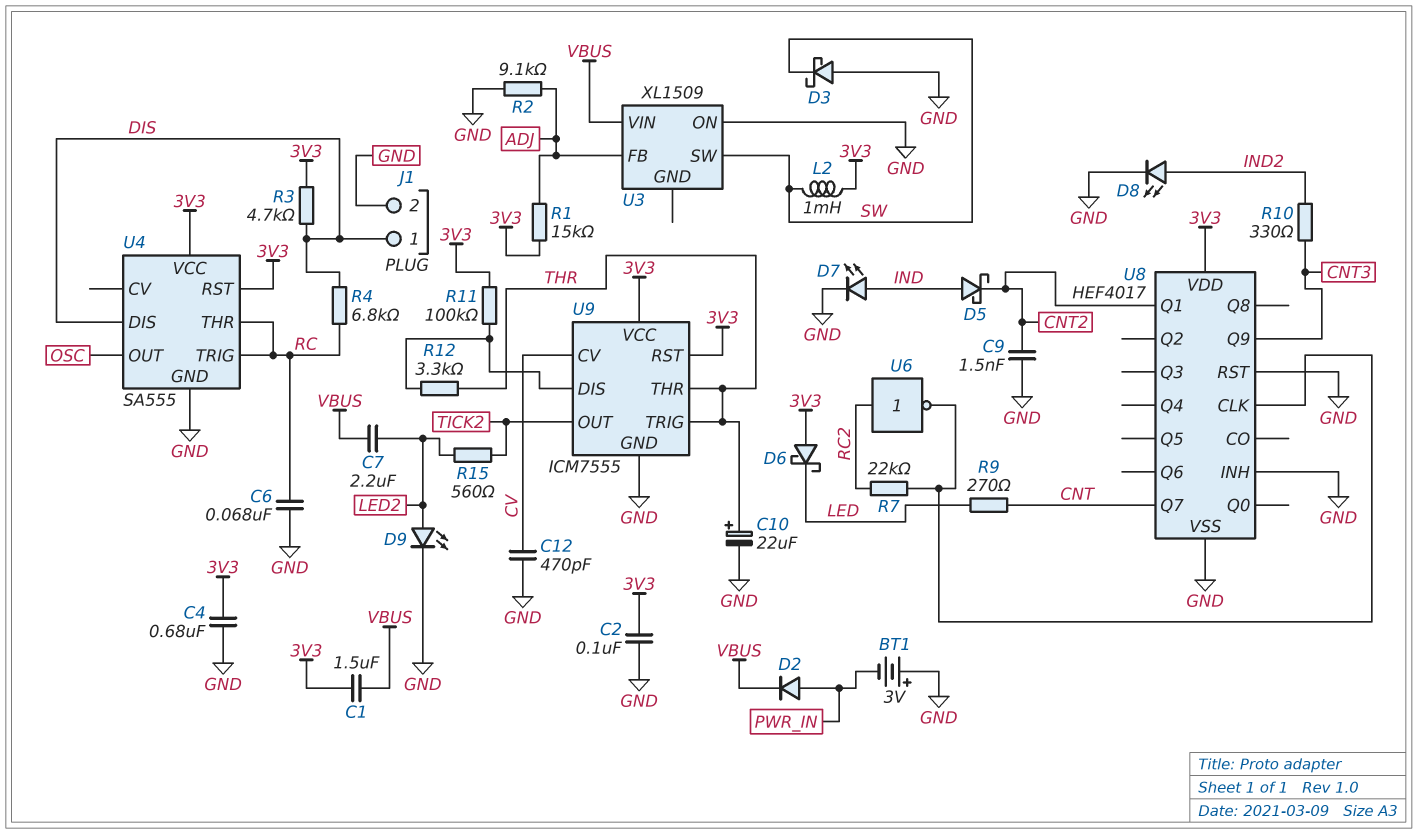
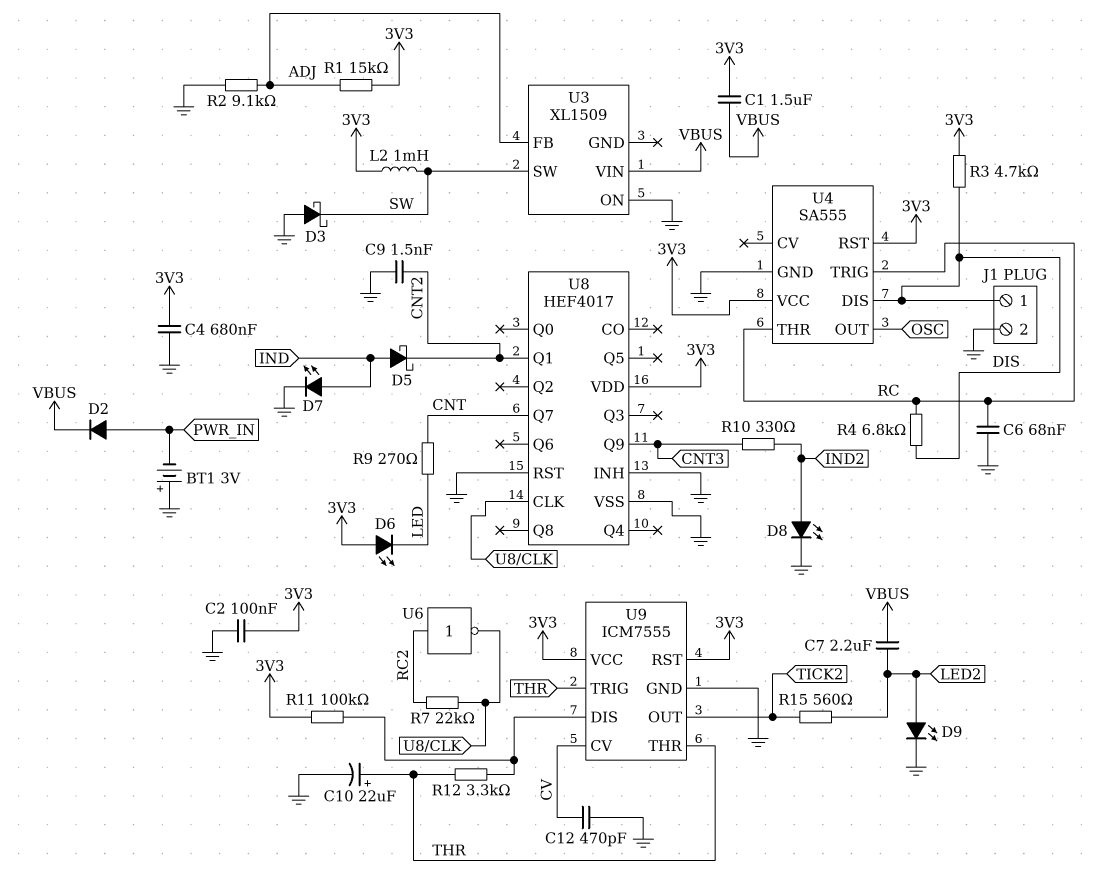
D6: schottky (A 3V3, K LED) -> LED (A 3V3, K LED)

